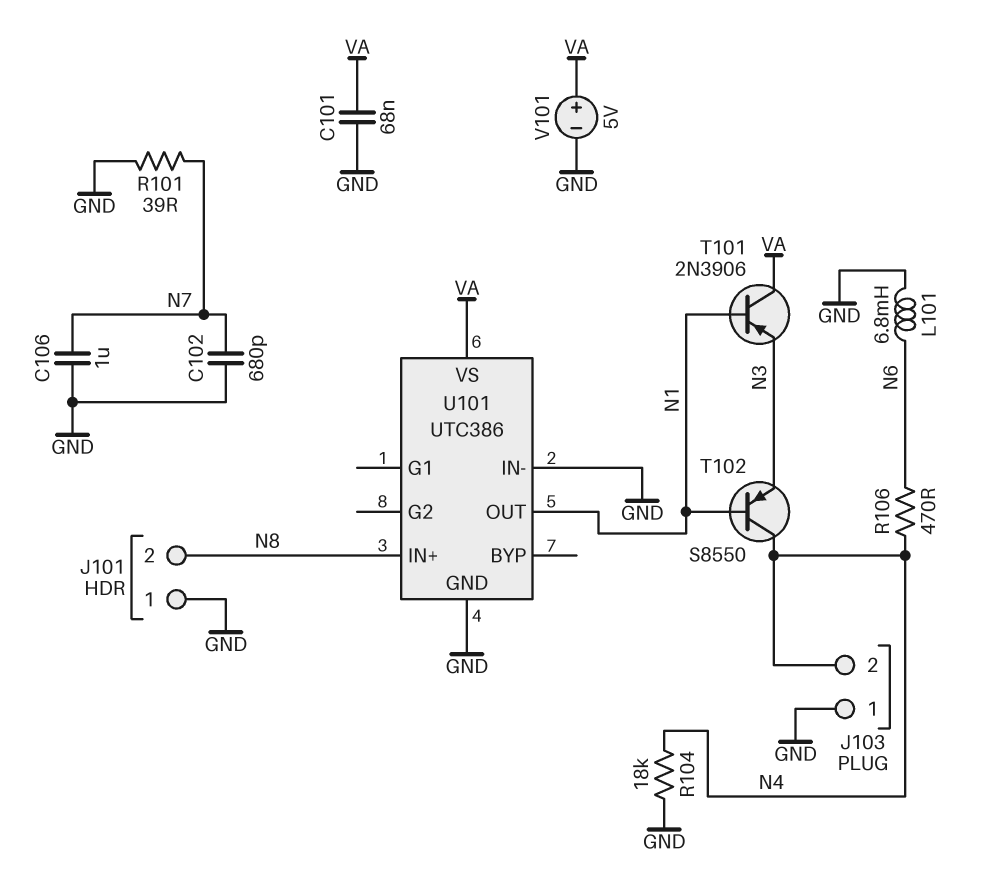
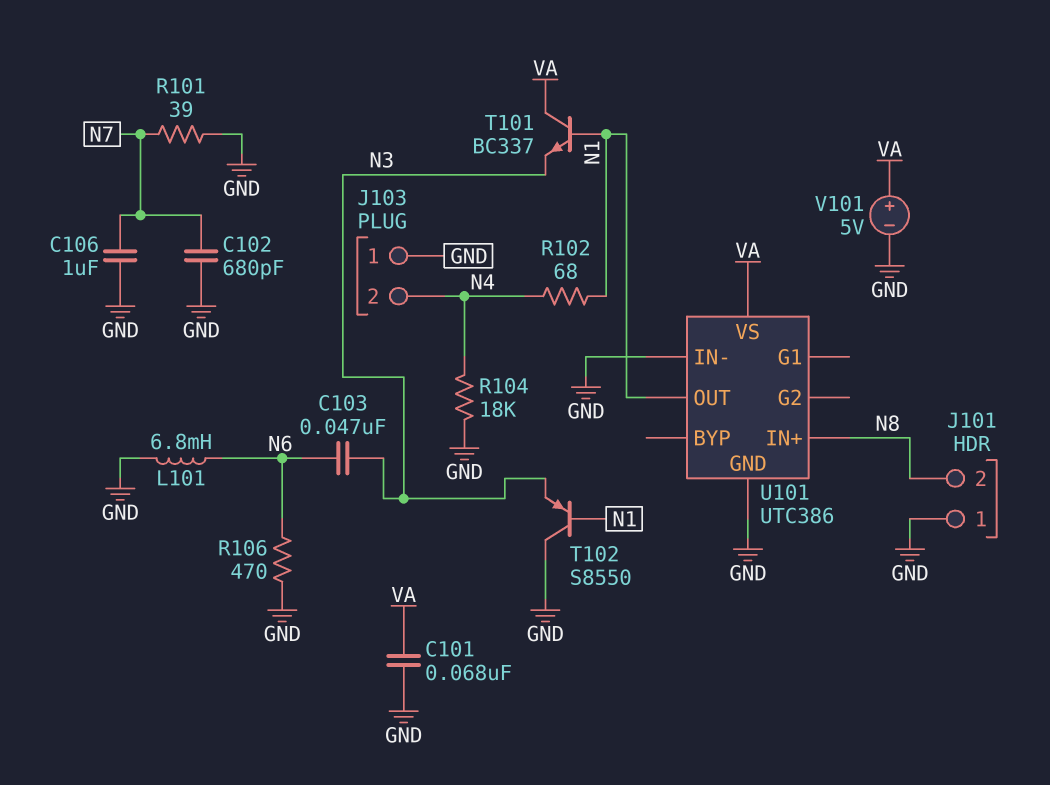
C103: none -> 47nF (N3, N6)
R102: none -> 68 (N1, N4)
R106: 470 (N4, N6) -> 470 (GND, N6)
T101: PNP 2N3906 (B N1, C VA, E N3) -> NPN BC337 (B N1, C VA, E N3)
T102: PNP S8550 (B N1, C N4, E N3) -> PNP S8550 (B N1, C GND, E N3)

